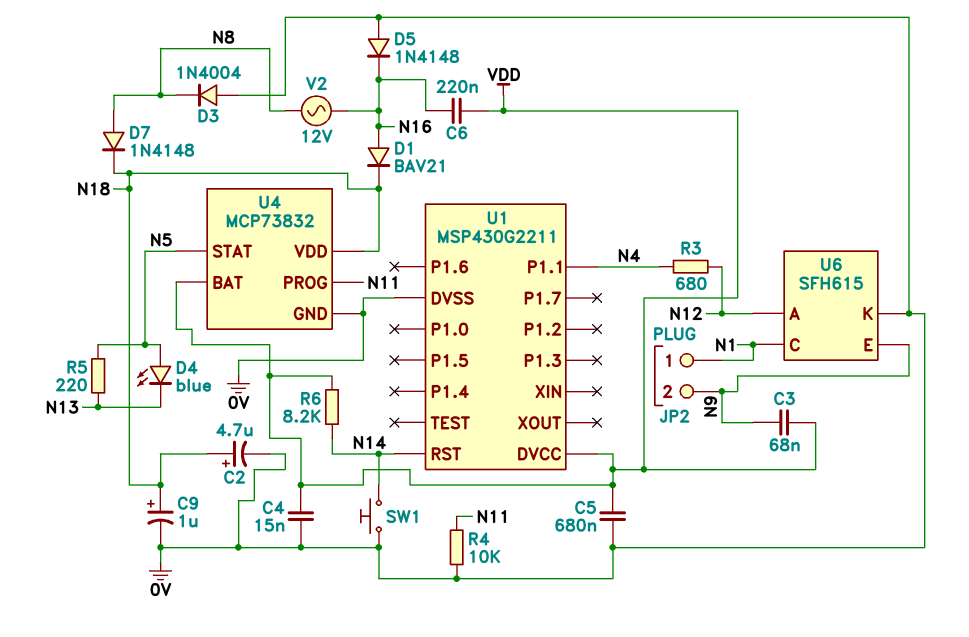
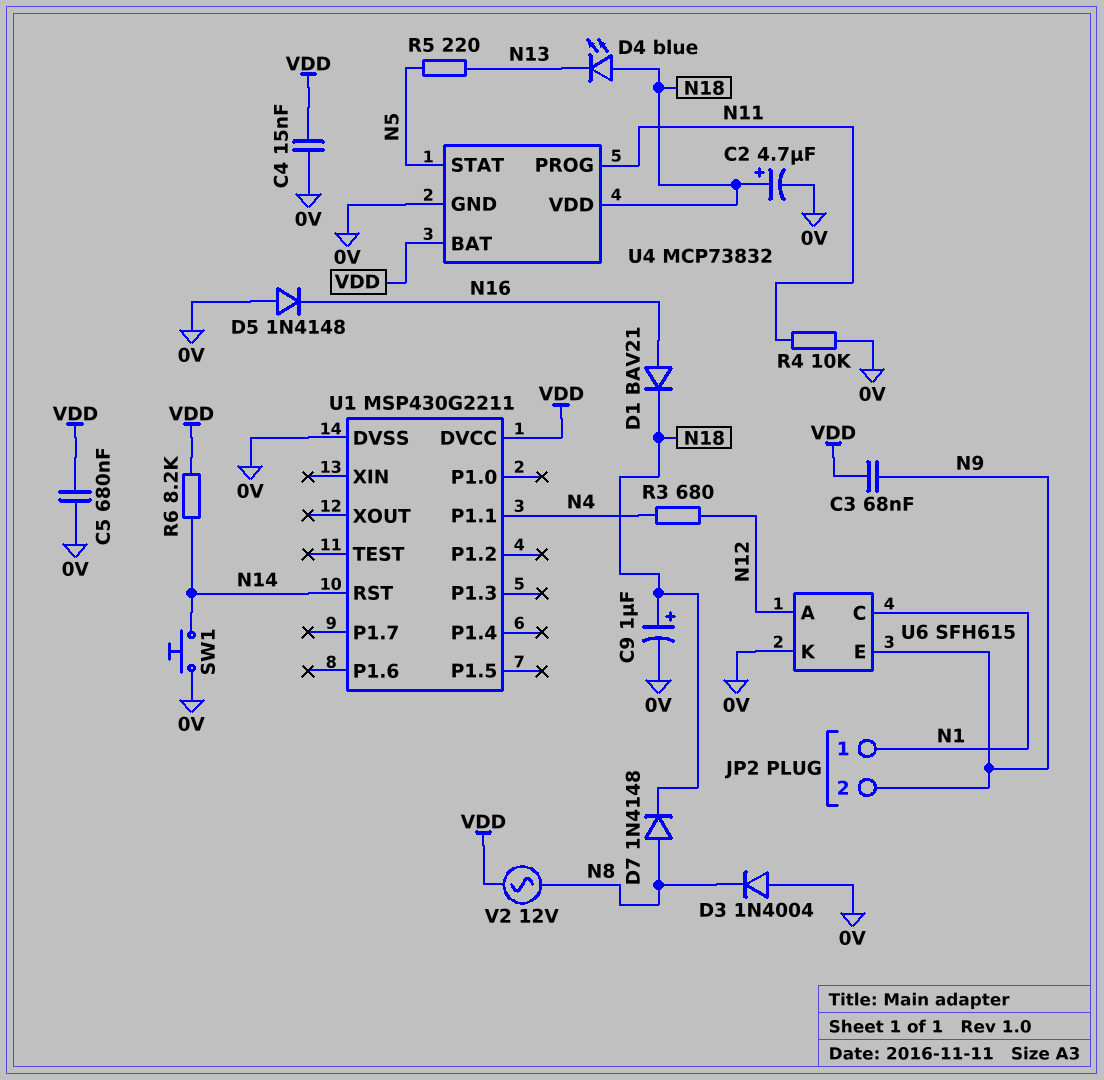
C6: 220nF (N16, VDD) -> none
D4: LED blue (A N5, K N13) -> LED blue (A N18, K N13)
V2: AC 12V (N8, N16) -> AC 12V (N8, VDD)

